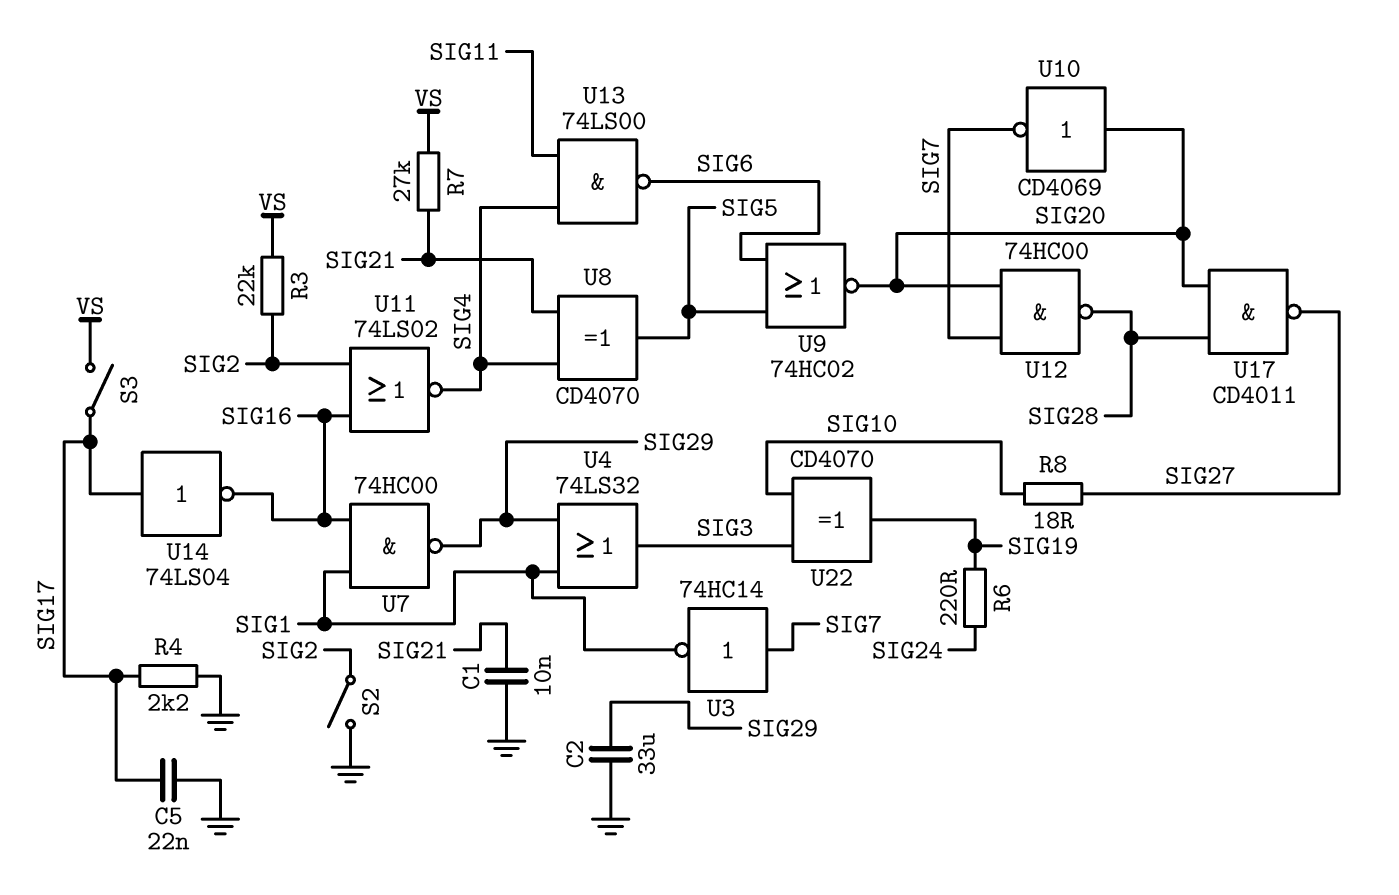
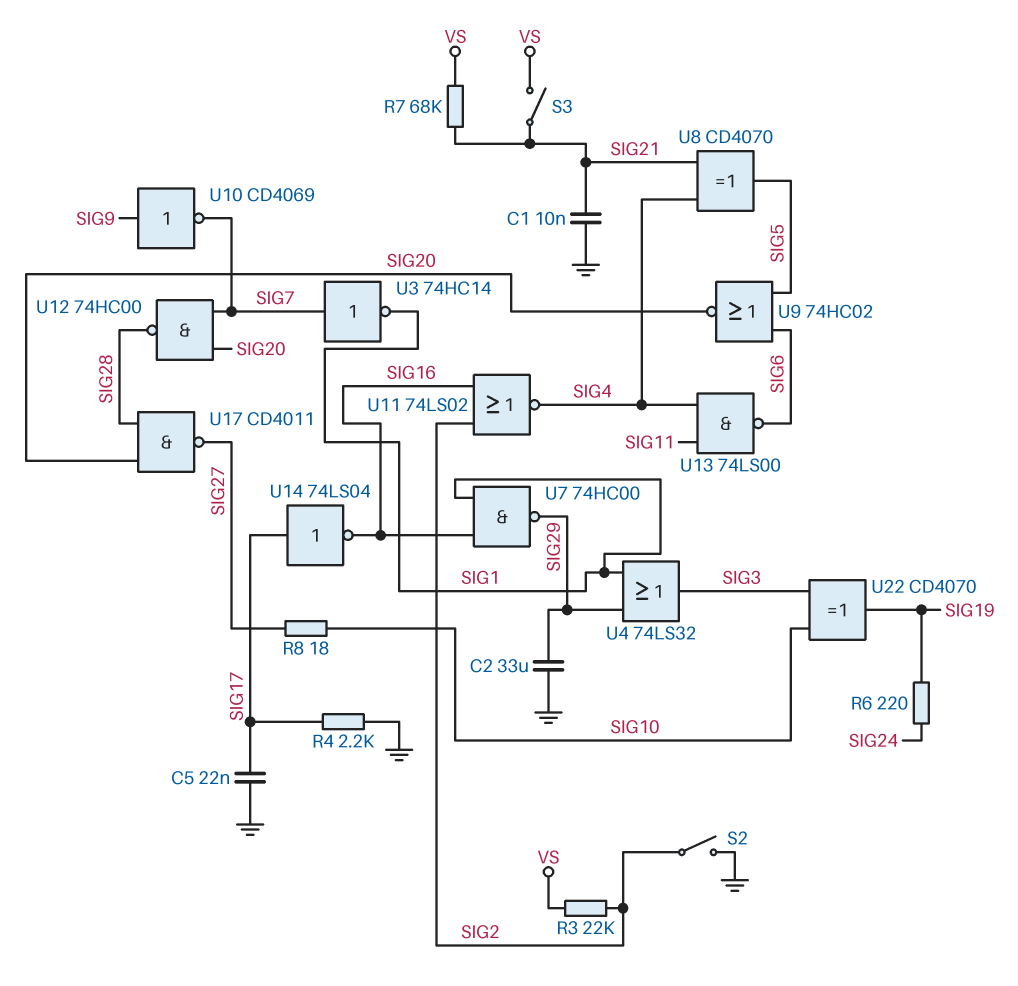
R7: 27k (SIG21, VS) -> 68k (SIG21, VS)
S3: switch (SIG17, VS) -> switch (SIG21, VS)
U10: NOT CD4069 (in SIG20, out SIG7) -> NOT CD4069 (in SIG9, out SIG7)

